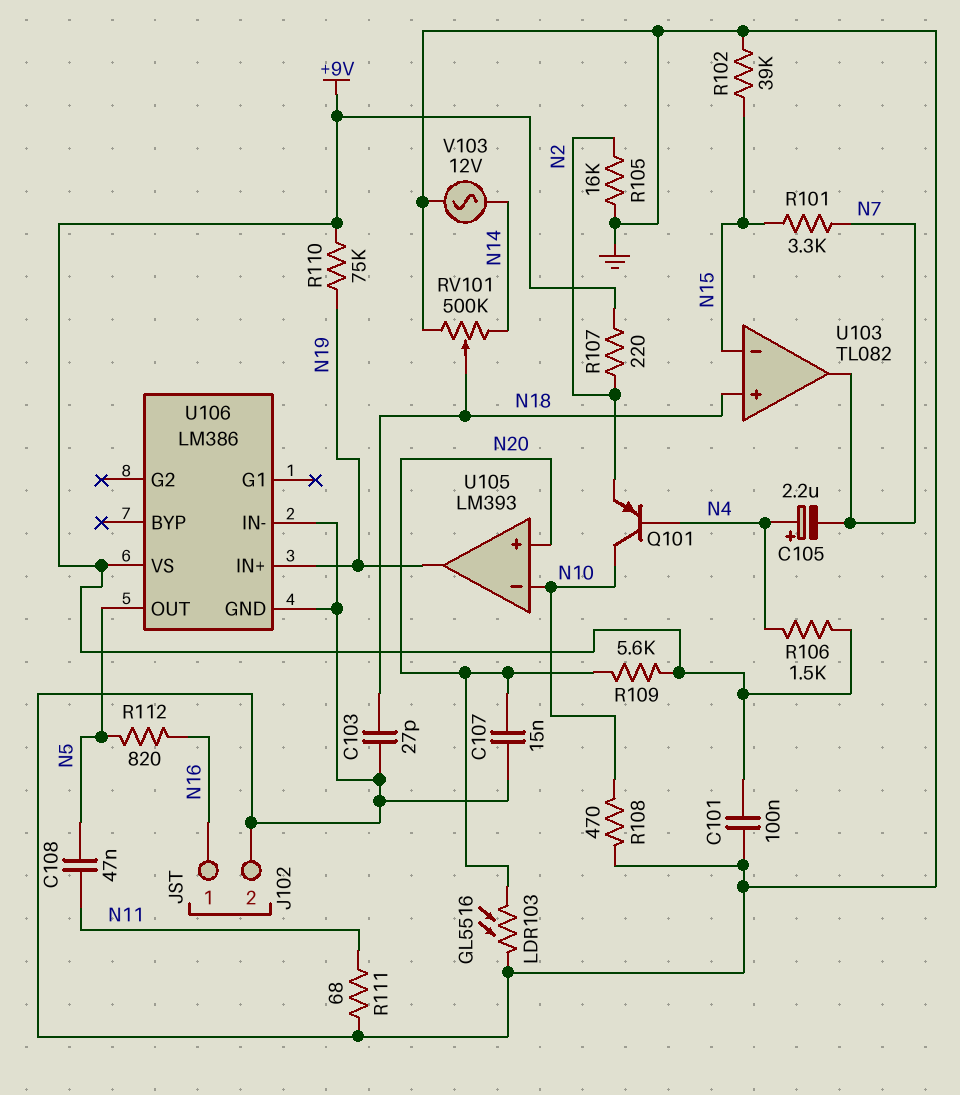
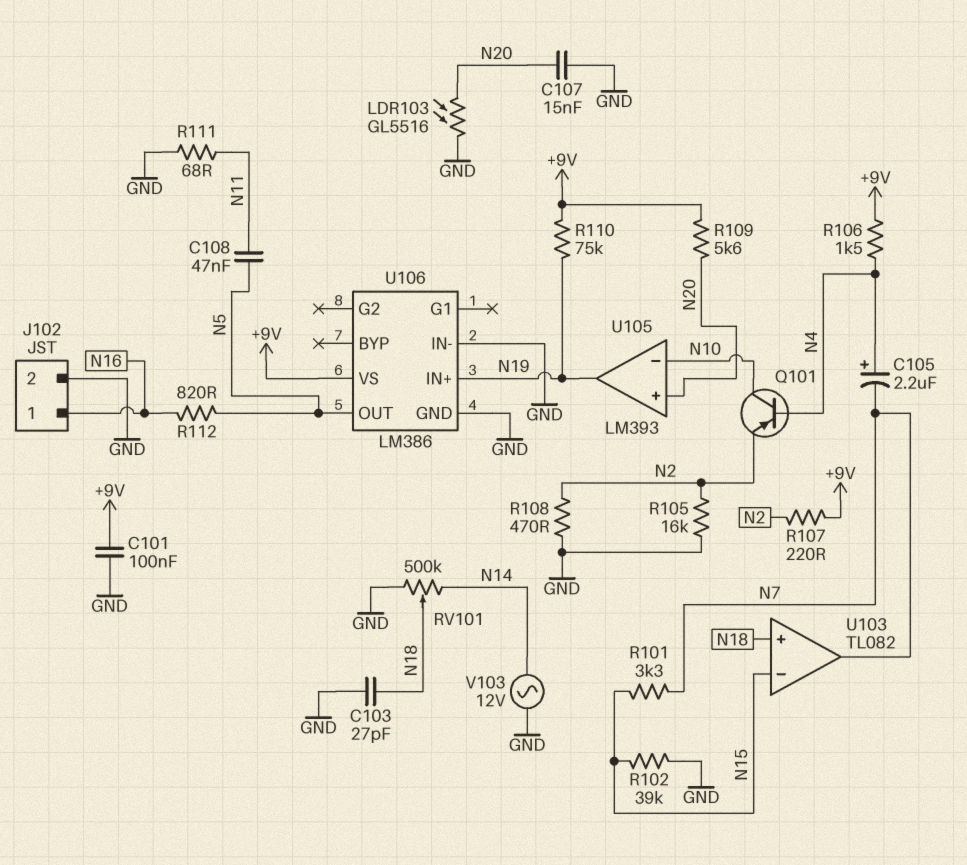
R108: 470 (GND, N10) -> 470 (GND, N2)

